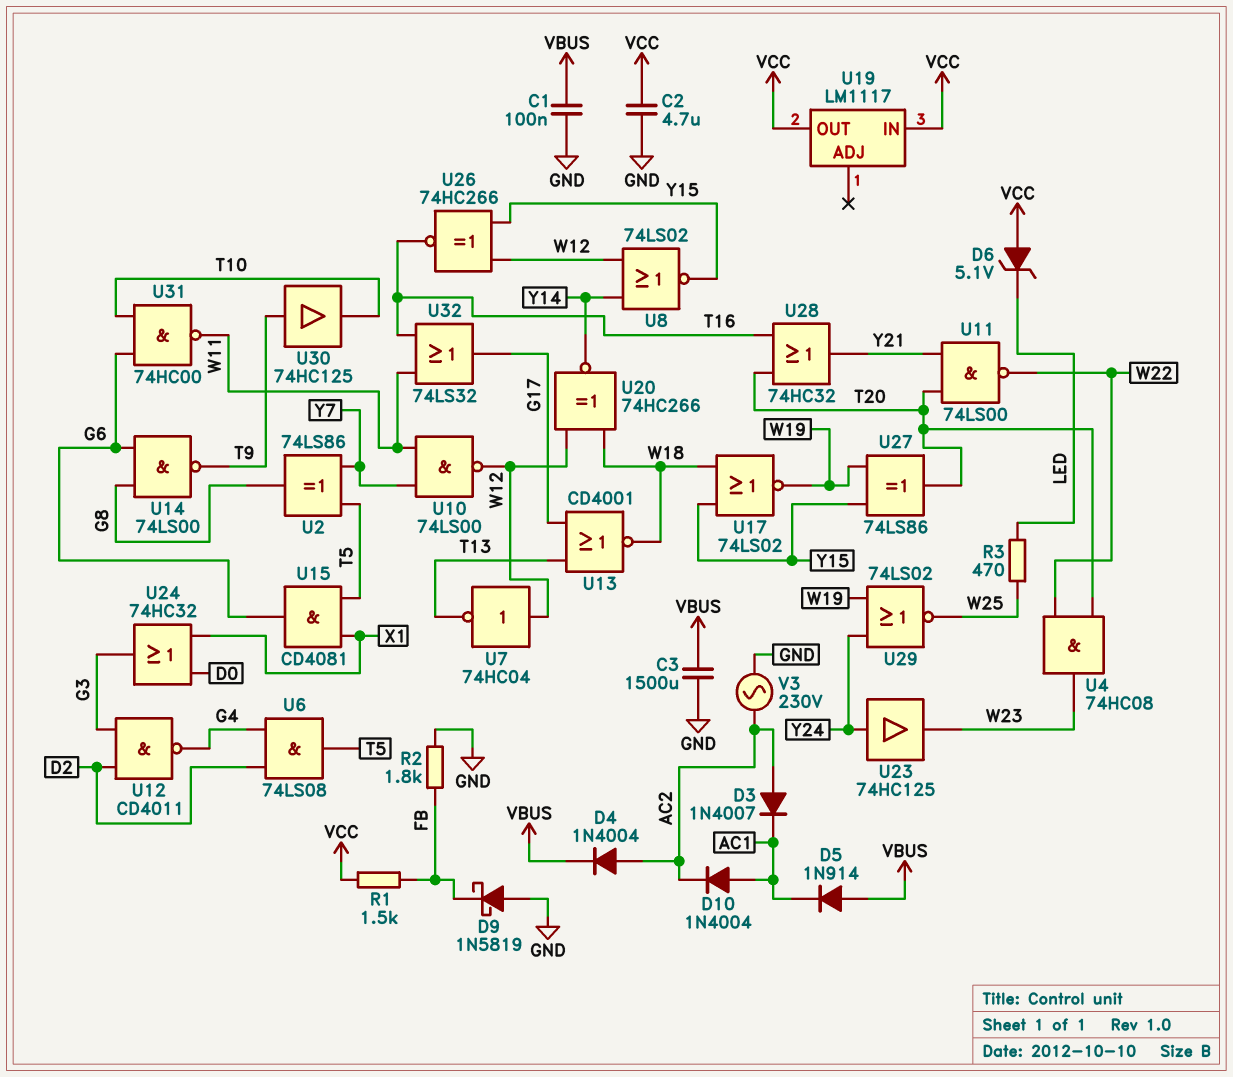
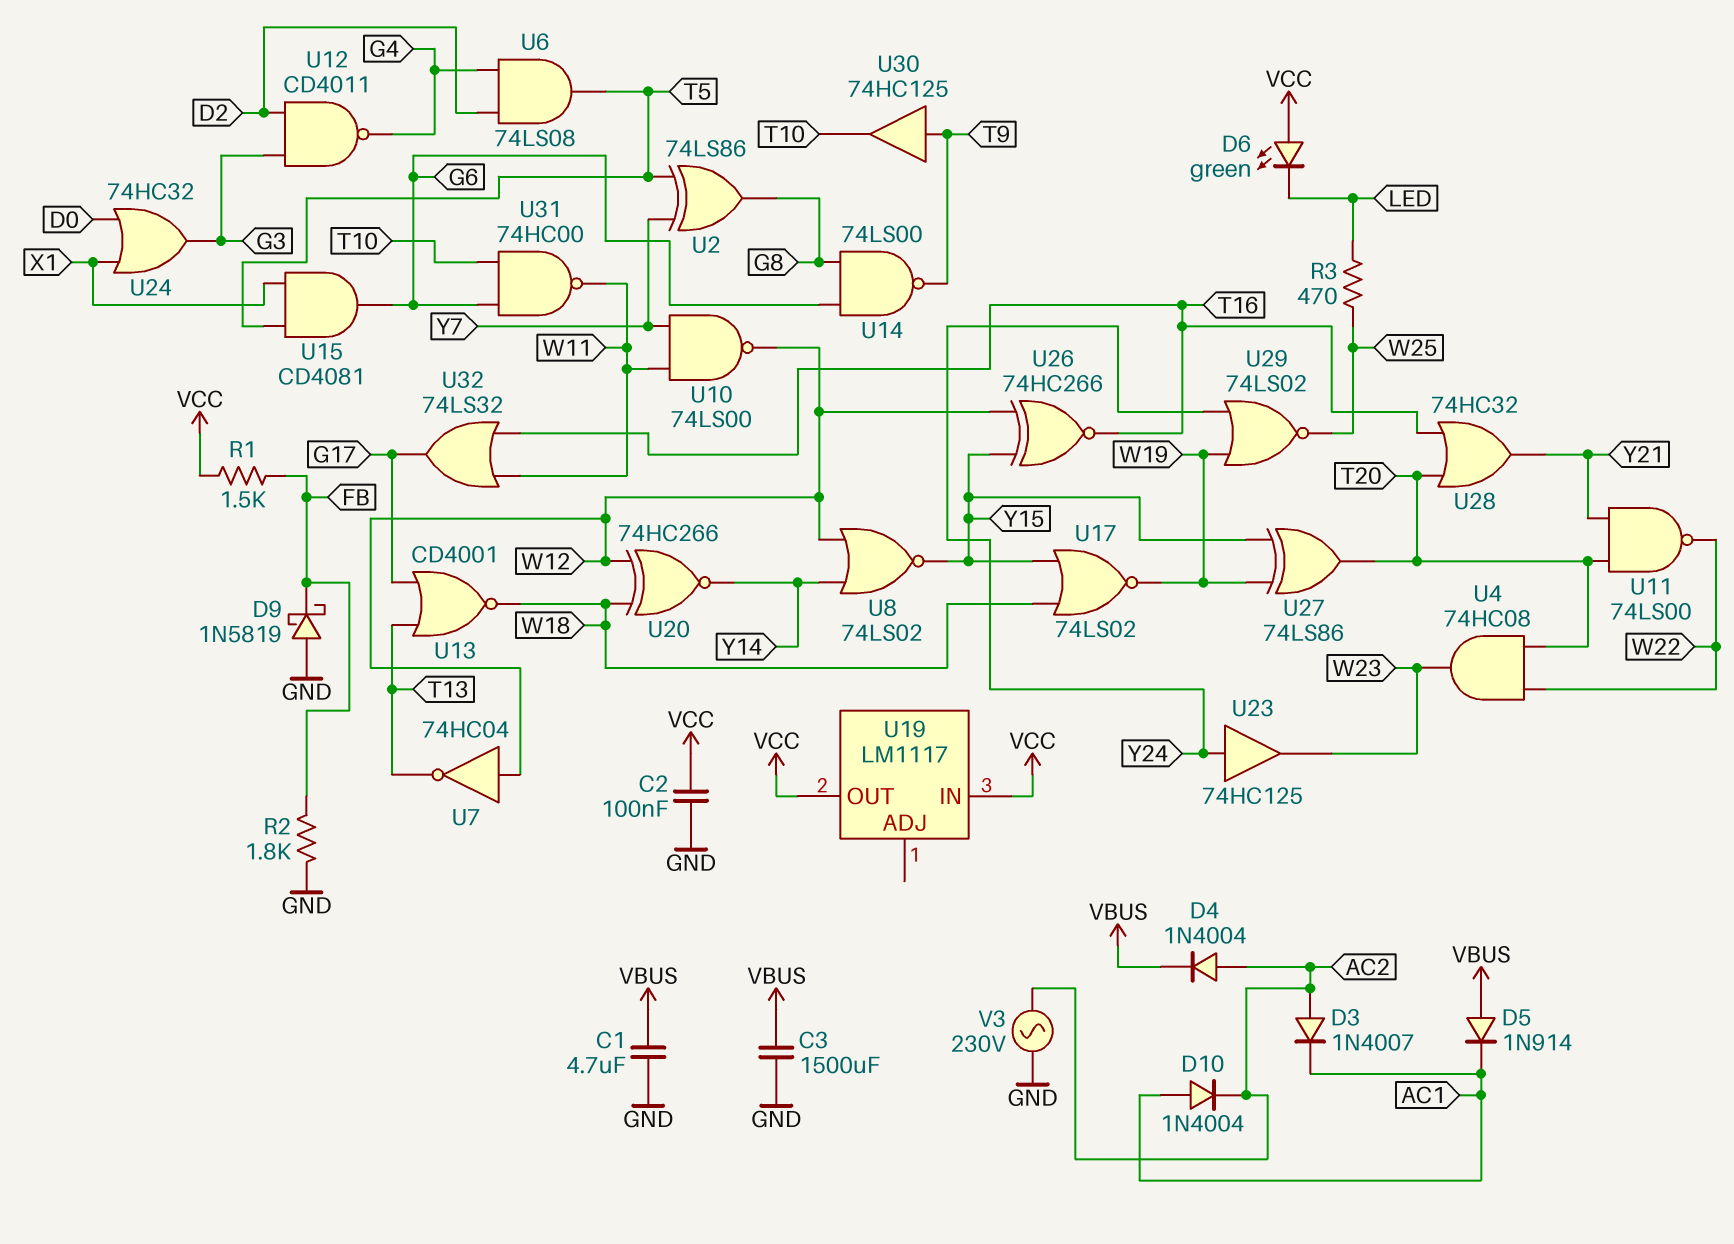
C1: 100nF (GND, VBUS) -> 4.7uF (GND, VBUS)
C2: 4.7uF (GND, VCC) -> 100nF (GND, VCC)
D6: zener 5.1V (A VCC, K LED) -> LED green (A VCC, K LED)

